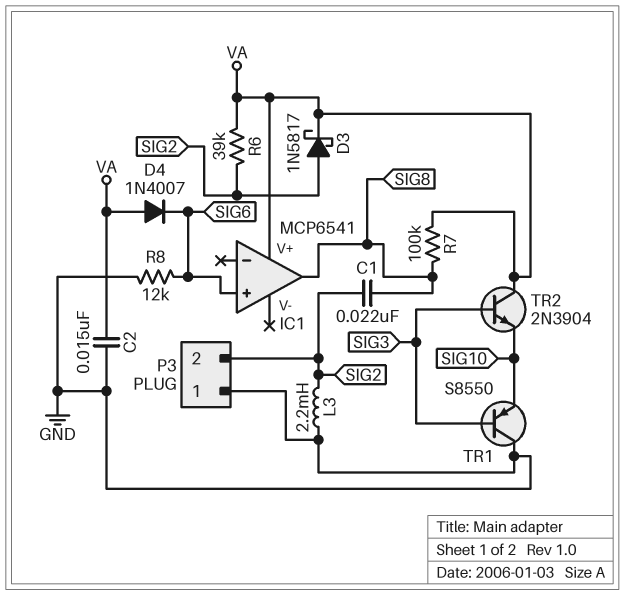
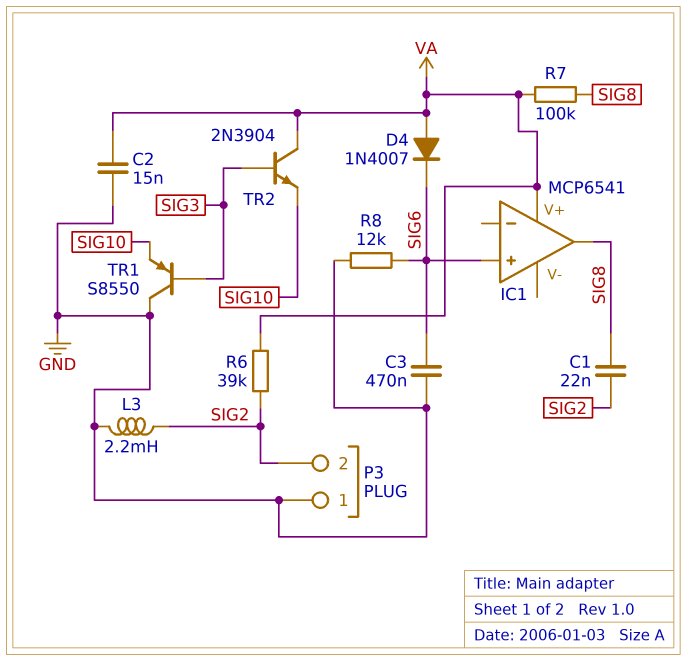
C3: none -> 470nF (GND, SIG6)
D3: schottky 1N5817 (A SIG2, K VA) -> none

